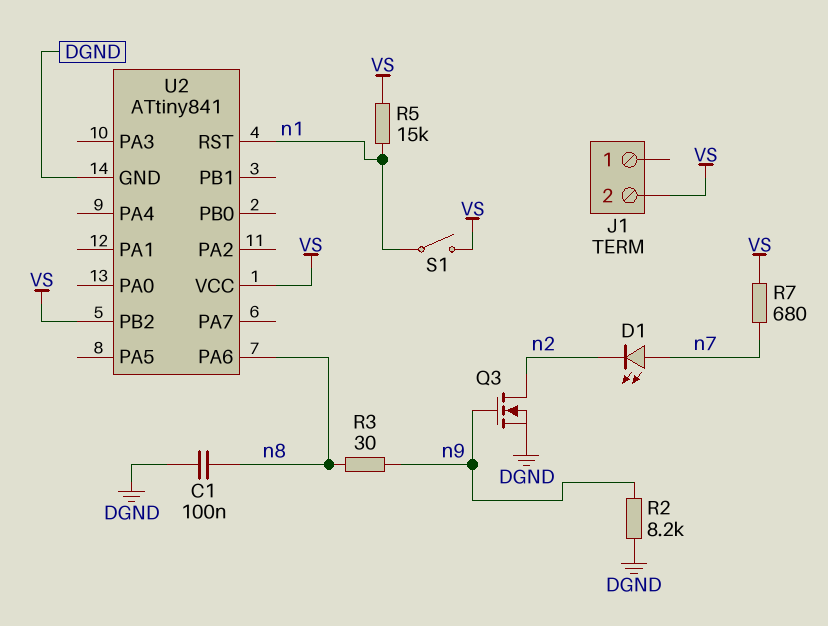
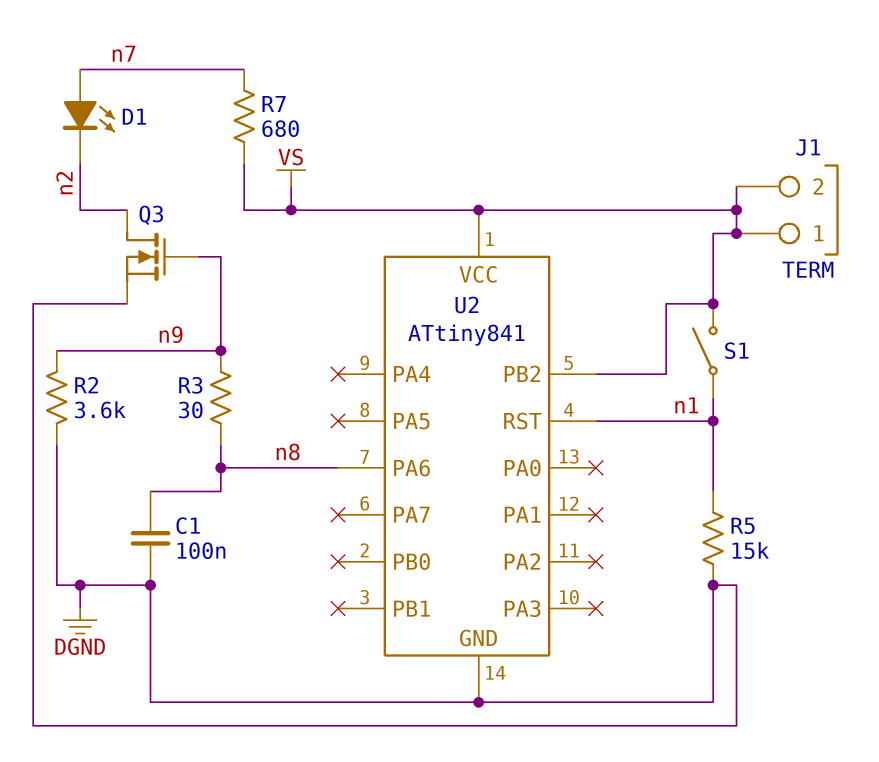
J1 pin 1: none -> VS
R2: 8.2k (DGND, n9) -> 3.6k (DGND, n9)
R5: 15k (VS, n1) -> 15k (DGND, n1)

